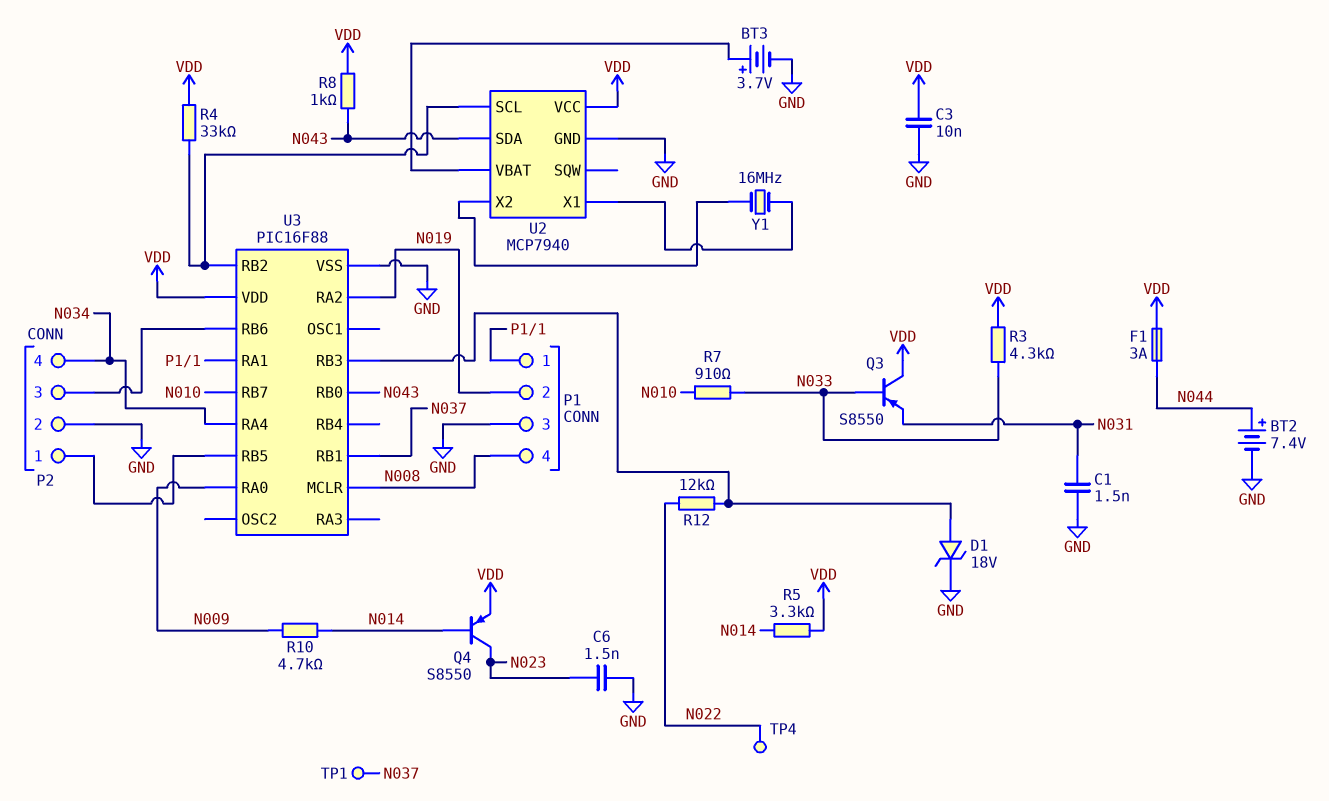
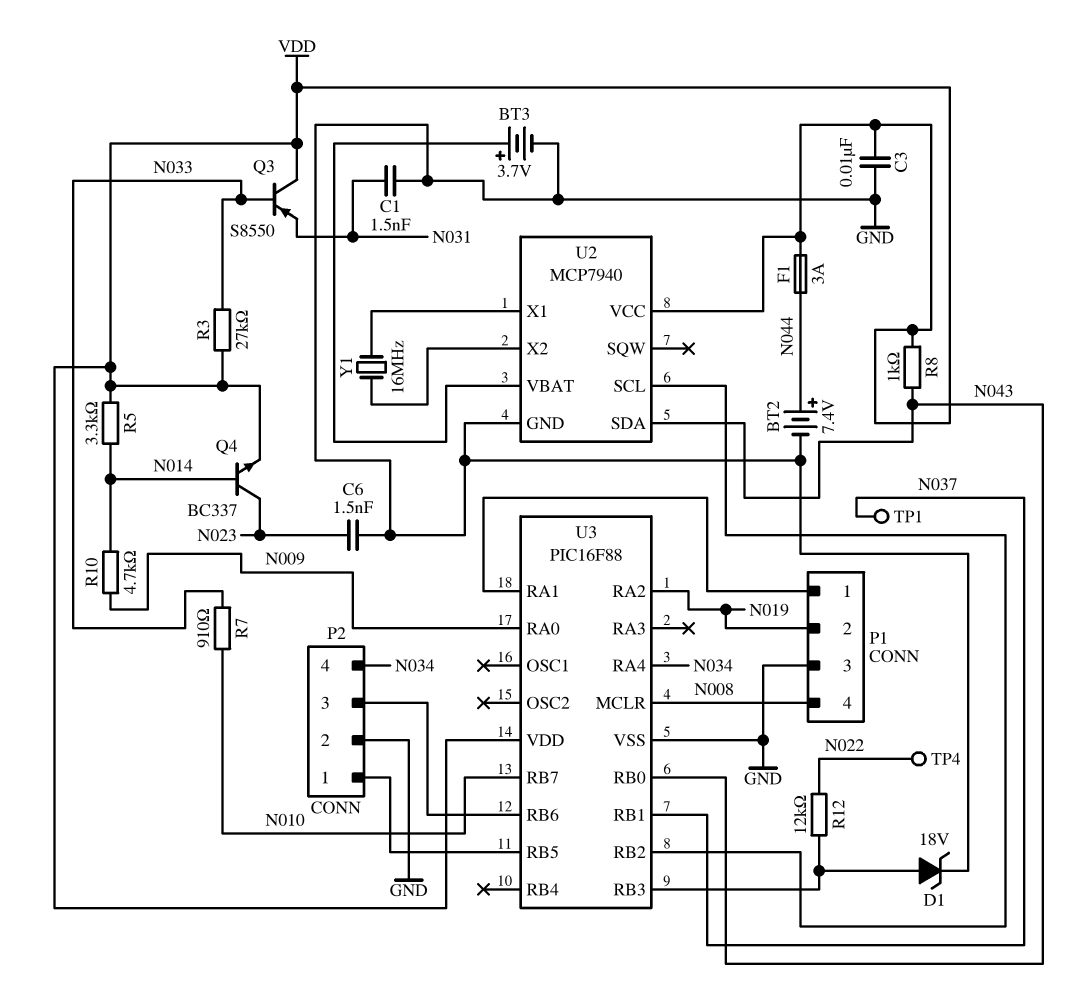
Q4: PNP S8550 (B N014, C N023, E VDD) -> NPN BC337 (B N014, C N023, E VDD)
R3: 4.3k (N033, VDD) -> 27k (N033, VDD)
R4: 33k (U2/SCL, VDD) -> none

